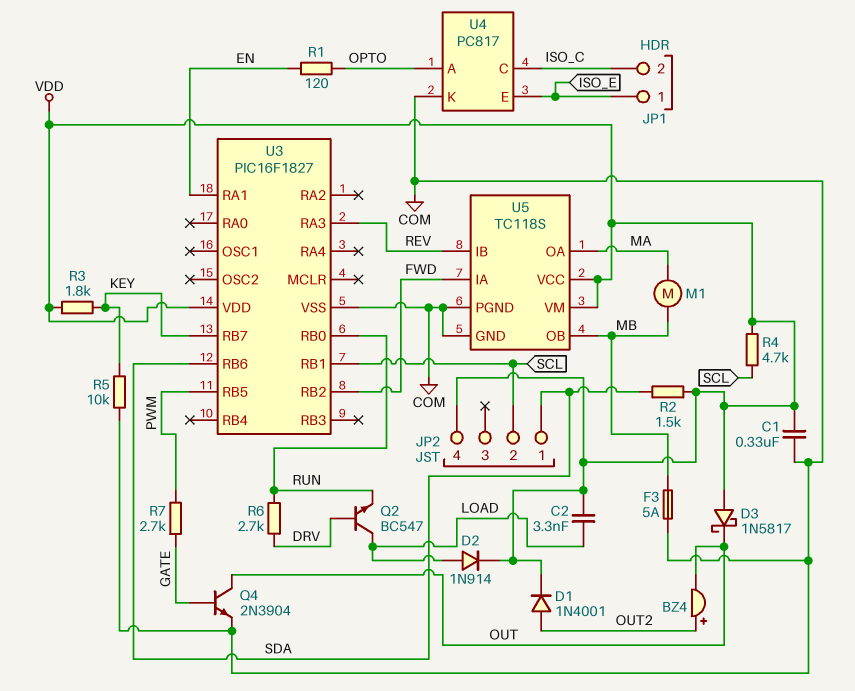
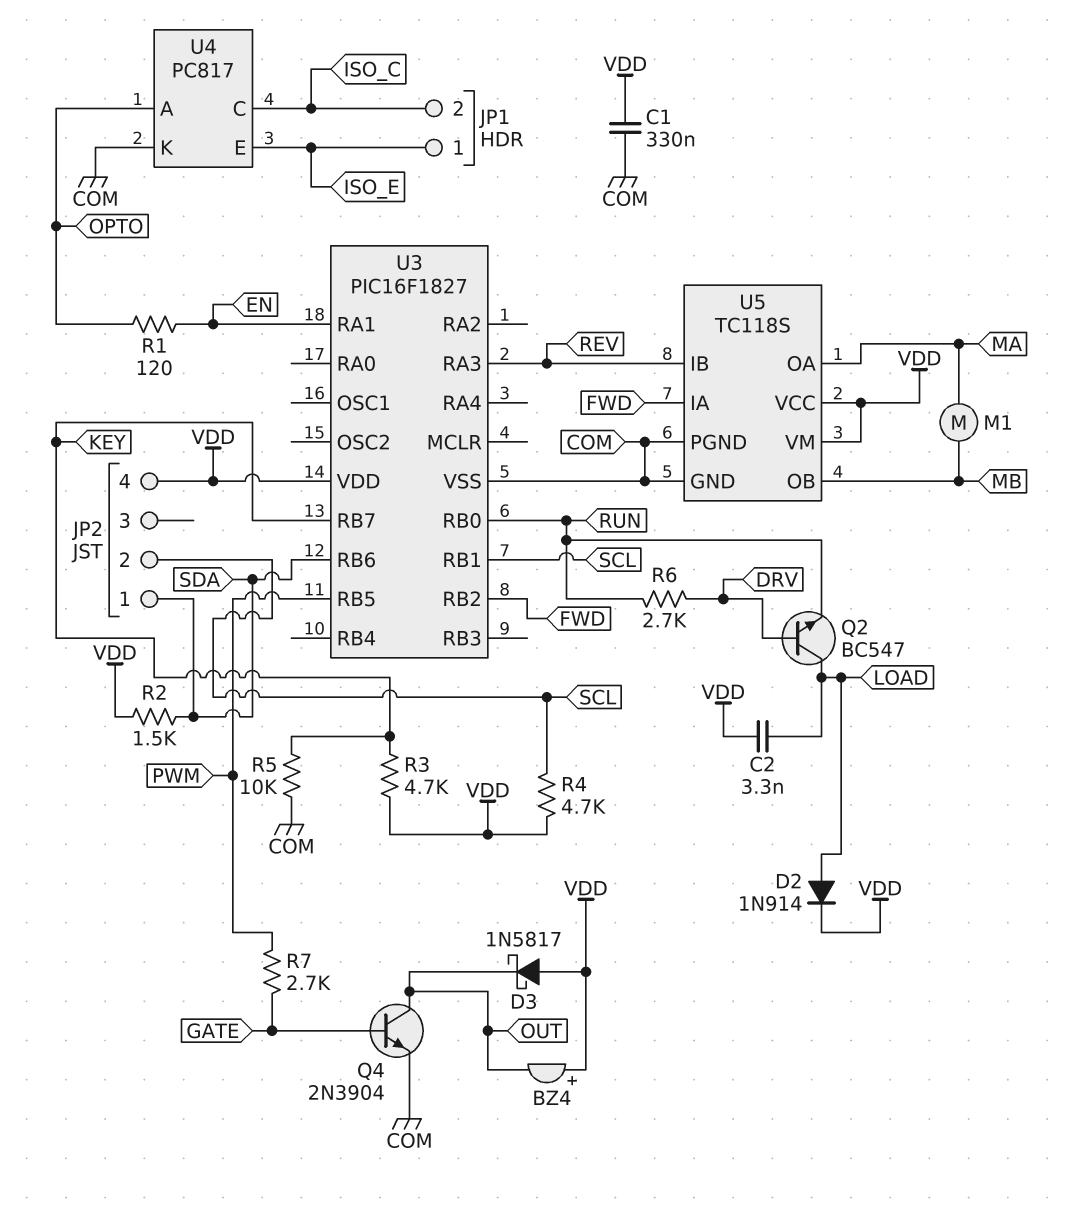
BZ4: buzzer (plus OUT2, minus OUT) -> buzzer (plus VDD, minus OUT)
D1: diode 1N4001 (A OUT2, K VDD) -> none
F3: 5A (COM, MB) -> none
R3: 1.8k (KEY, VDD) -> 4.7k (KEY, VDD)

